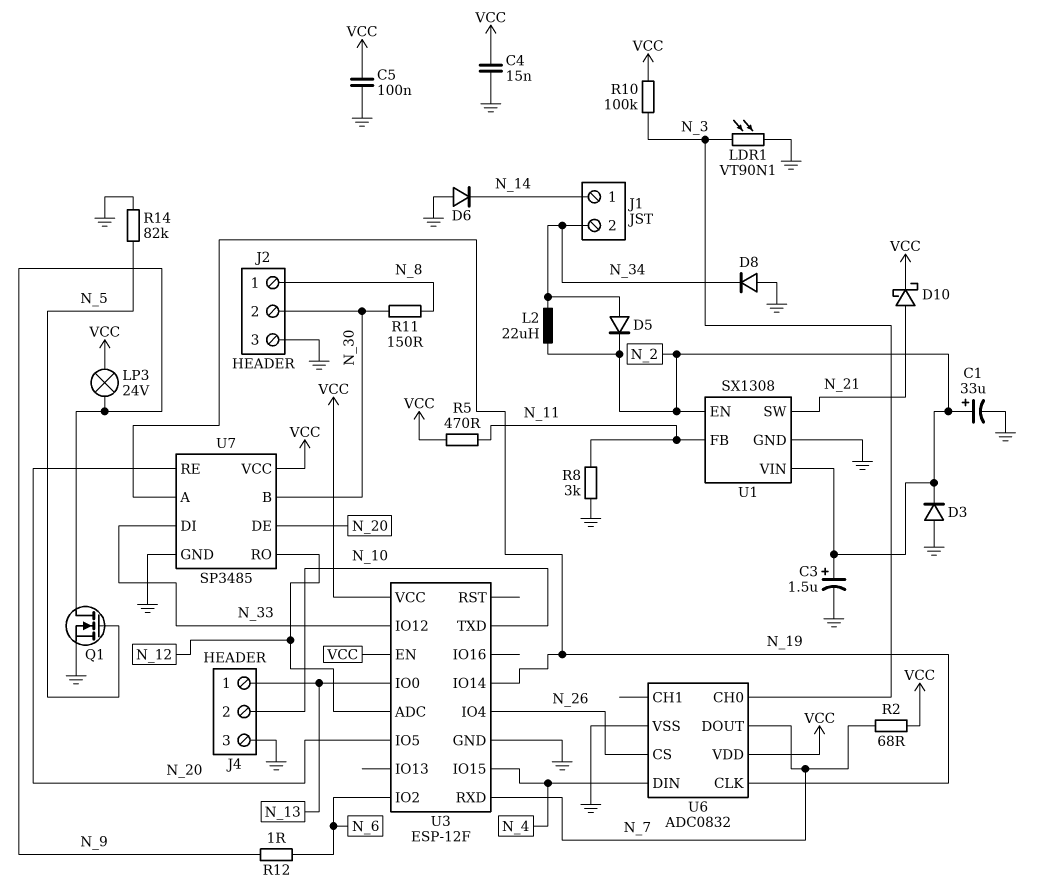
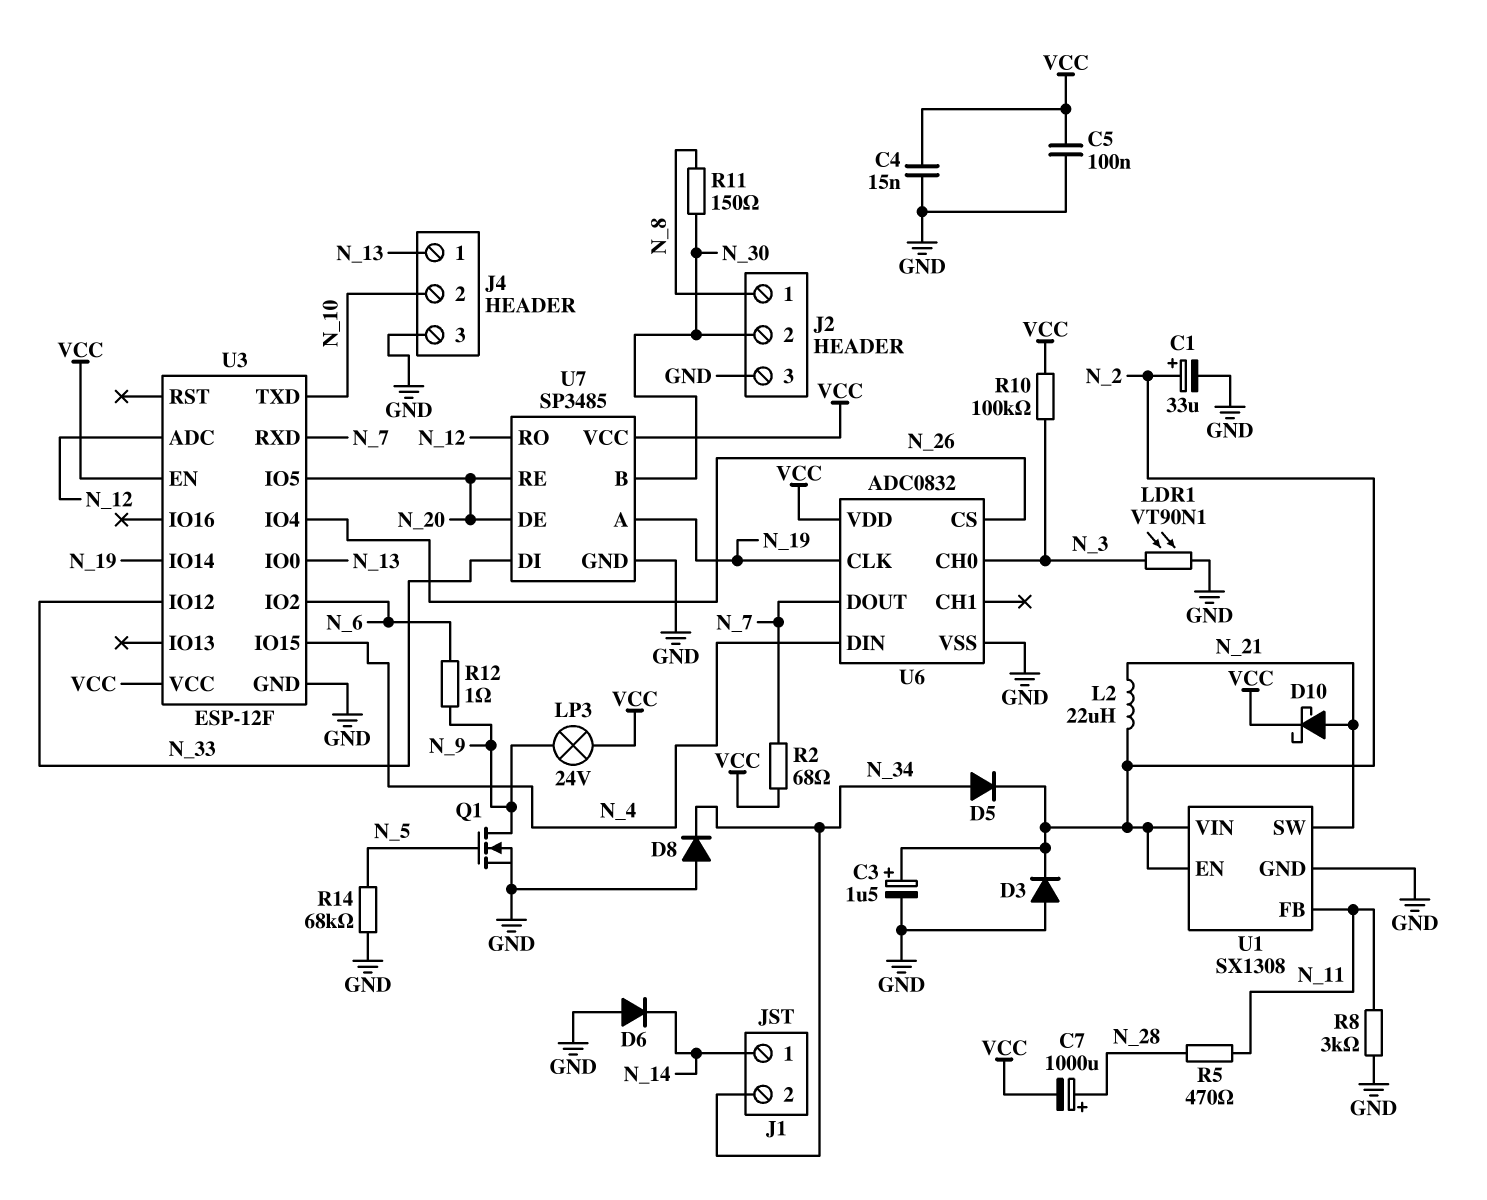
C7: none -> 1000uF (plus N_28, minus VCC)
L2: 22uH (N_2, N_34) -> 22uH (N_2, N_21)
R5: 470 (N_11, VCC) -> 470 (N_11, N_28)
R14: 82k (GND, N_5) -> 68k (GND, N_5)

